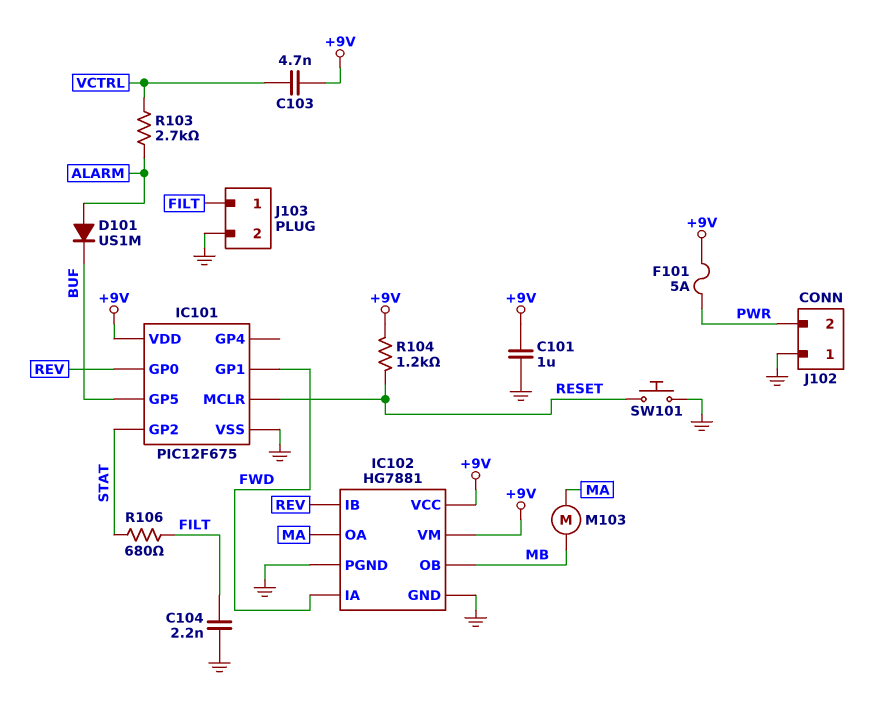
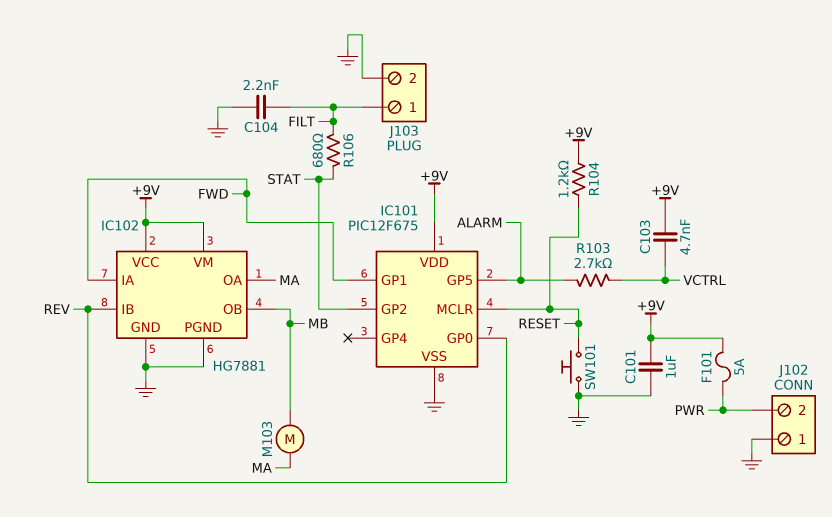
D101: diode US1M (A ALARM, K BUF) -> none
IC101 pin GP5: BUF -> ALARM

